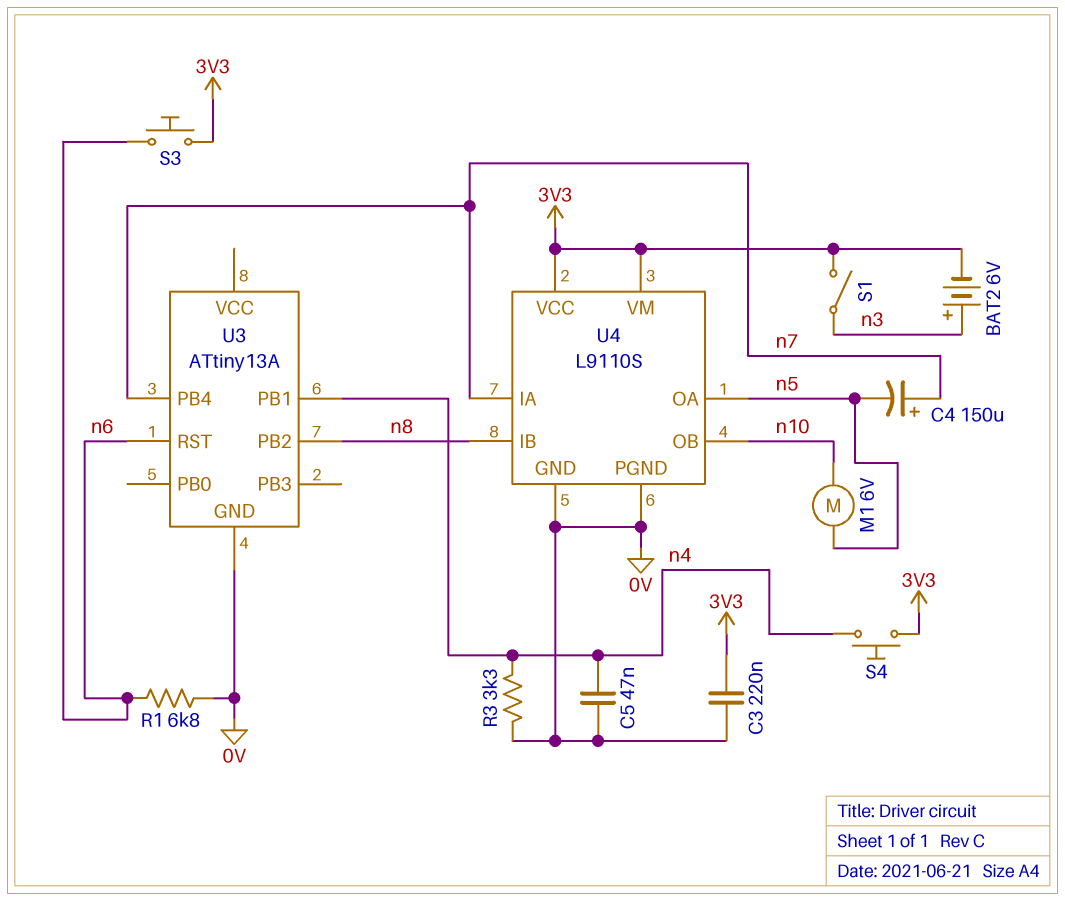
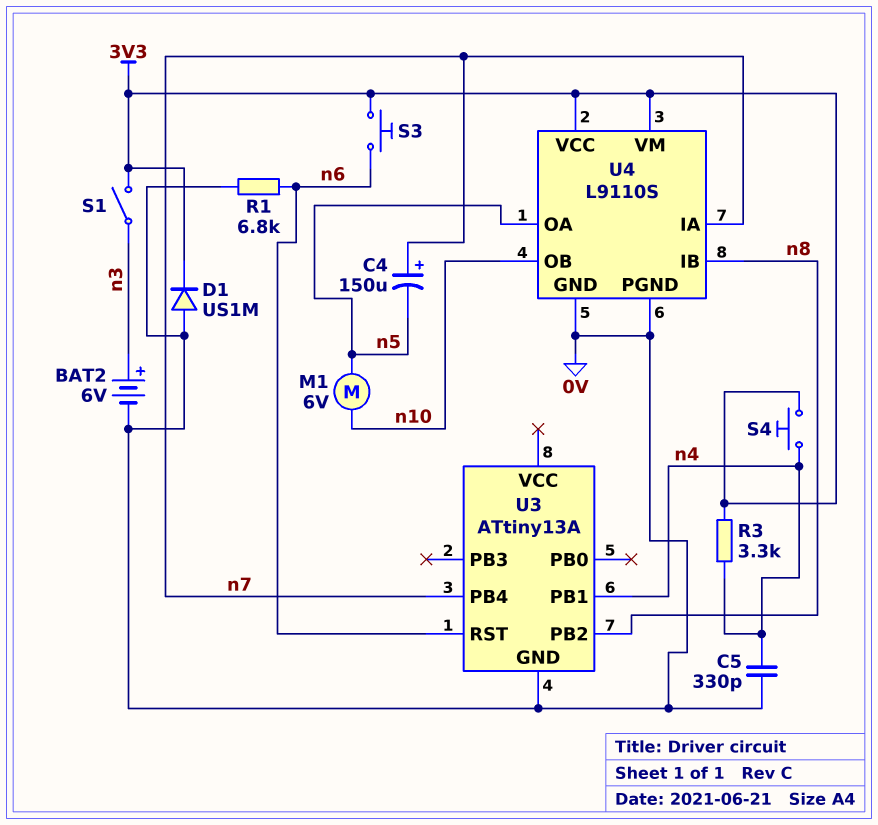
BAT2: 6V (plus n3, minus 3V3) -> 6V (plus n3, minus 0V)
C3: 220nF (0V, 3V3) -> none
C5: 47nF (0V, n4) -> 330pF (0V, n4)
D1: none -> diode US1M (A 0V, K 3V3)
R3: 3.3k (0V, n4) -> 3.3k (3V3, n4)

